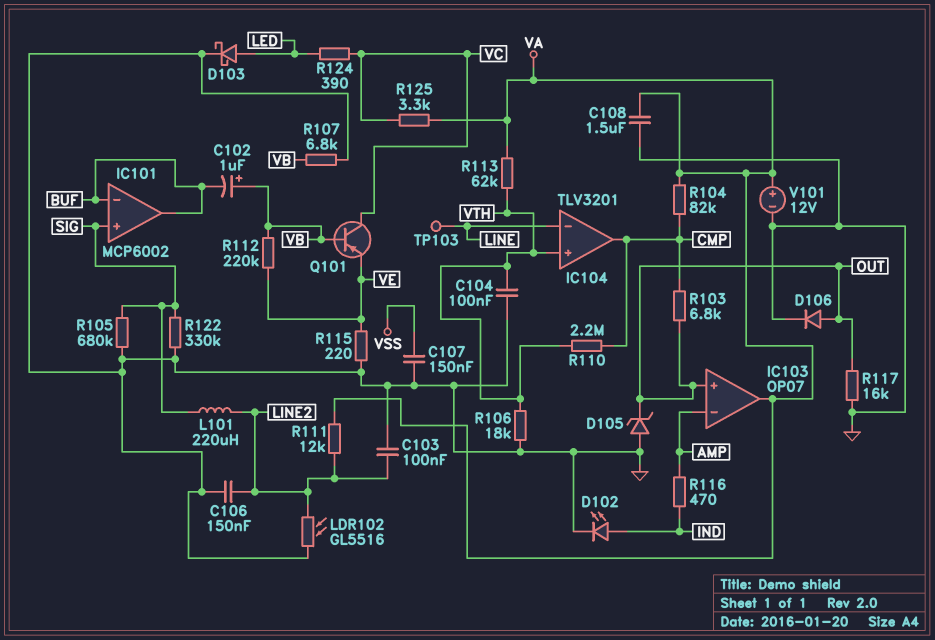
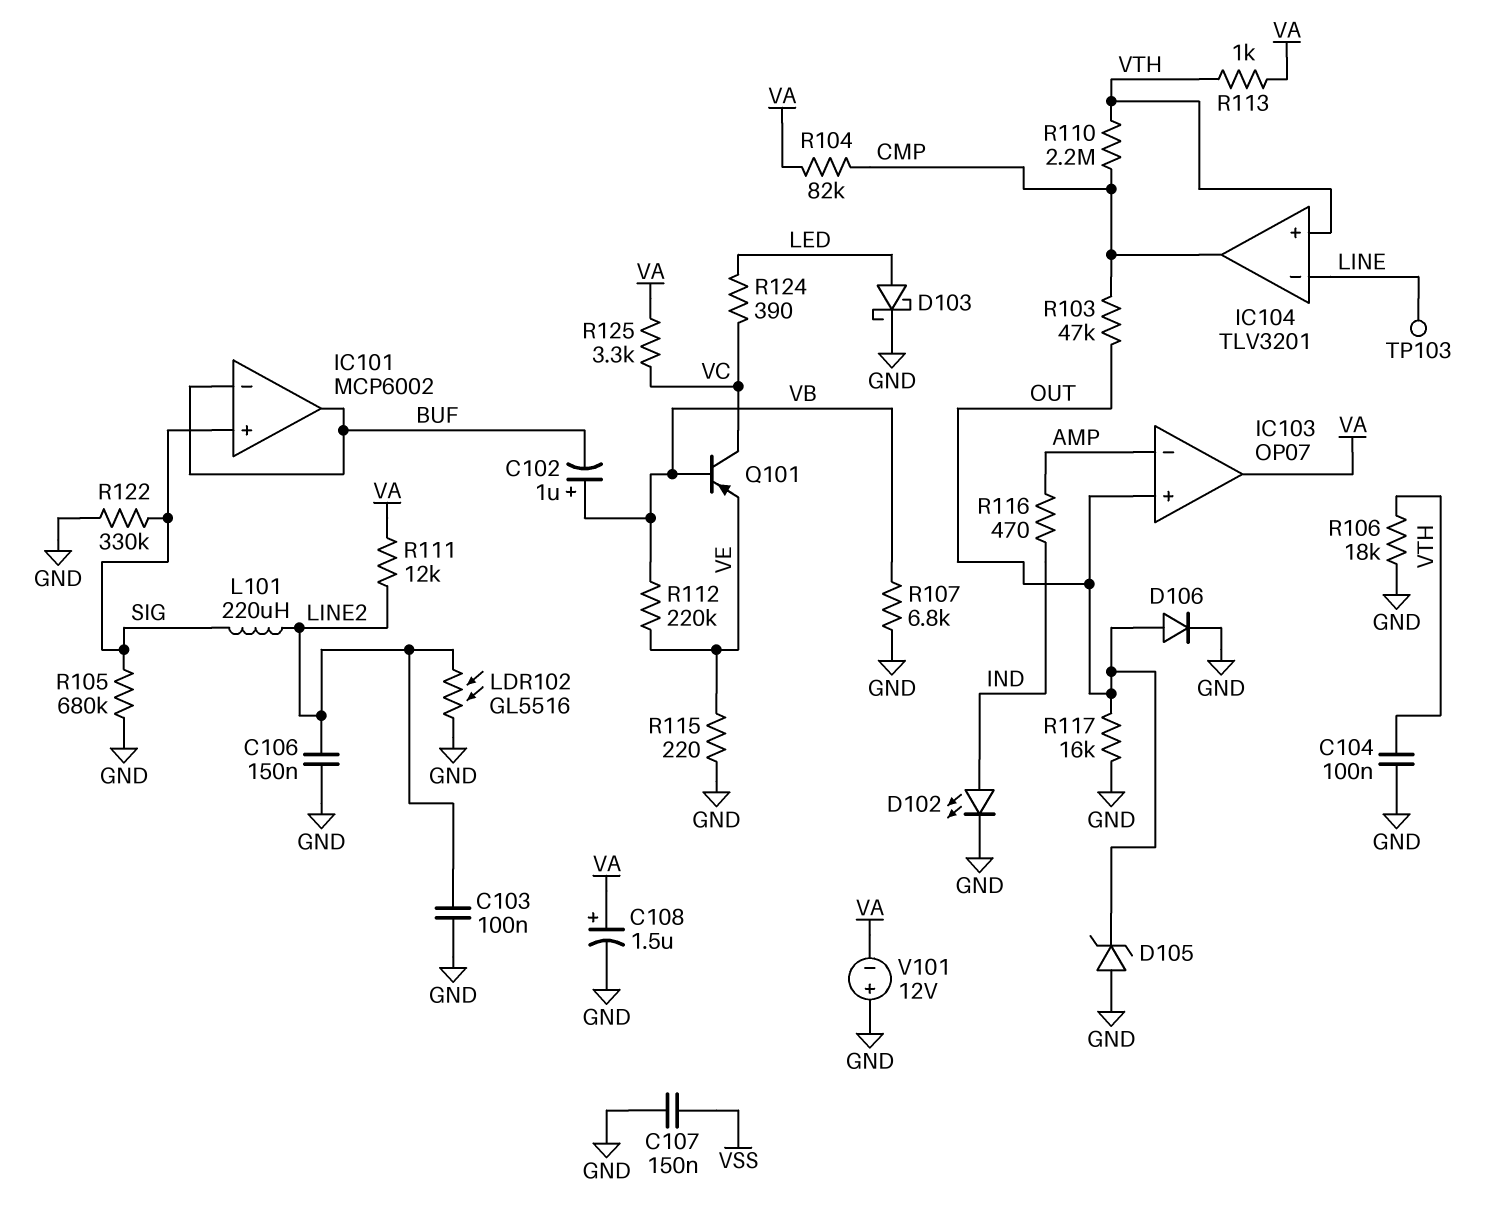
C108: 1.5uF (GND, VA) -> 1.5uF (plus VA, minus GND)
R103: 6.8k (CMP, OUT) -> 47k (CMP, OUT)
R113: 62k (VA, VTH) -> 1k (VA, VTH)
V101: 12V (plus VA, minus GND) -> 12V (plus GND, minus VA)

